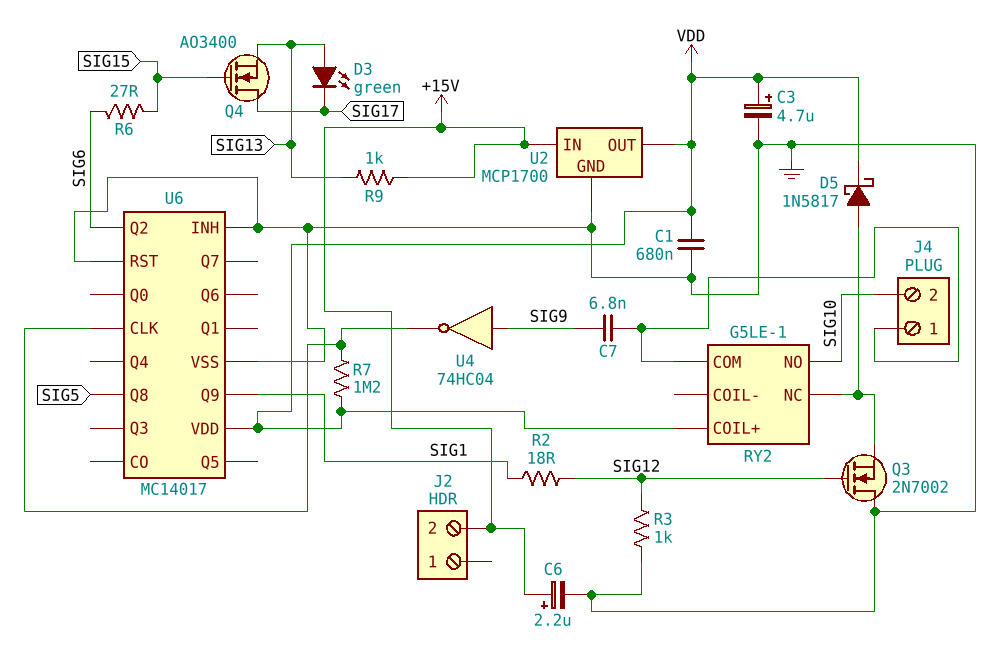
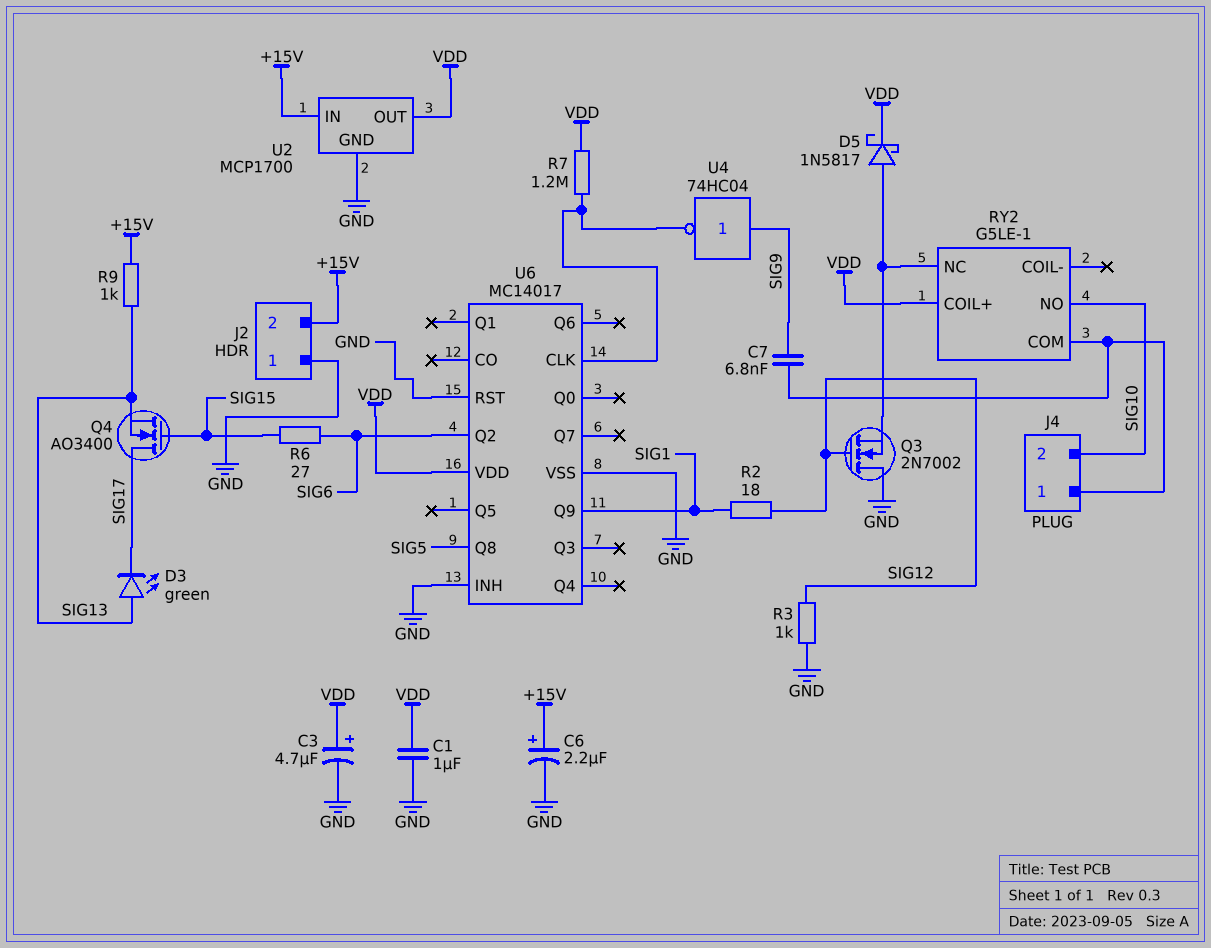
C1: 680nF (GND, VDD) -> 1uF (GND, VDD)
J2 pin 1: none -> GND

